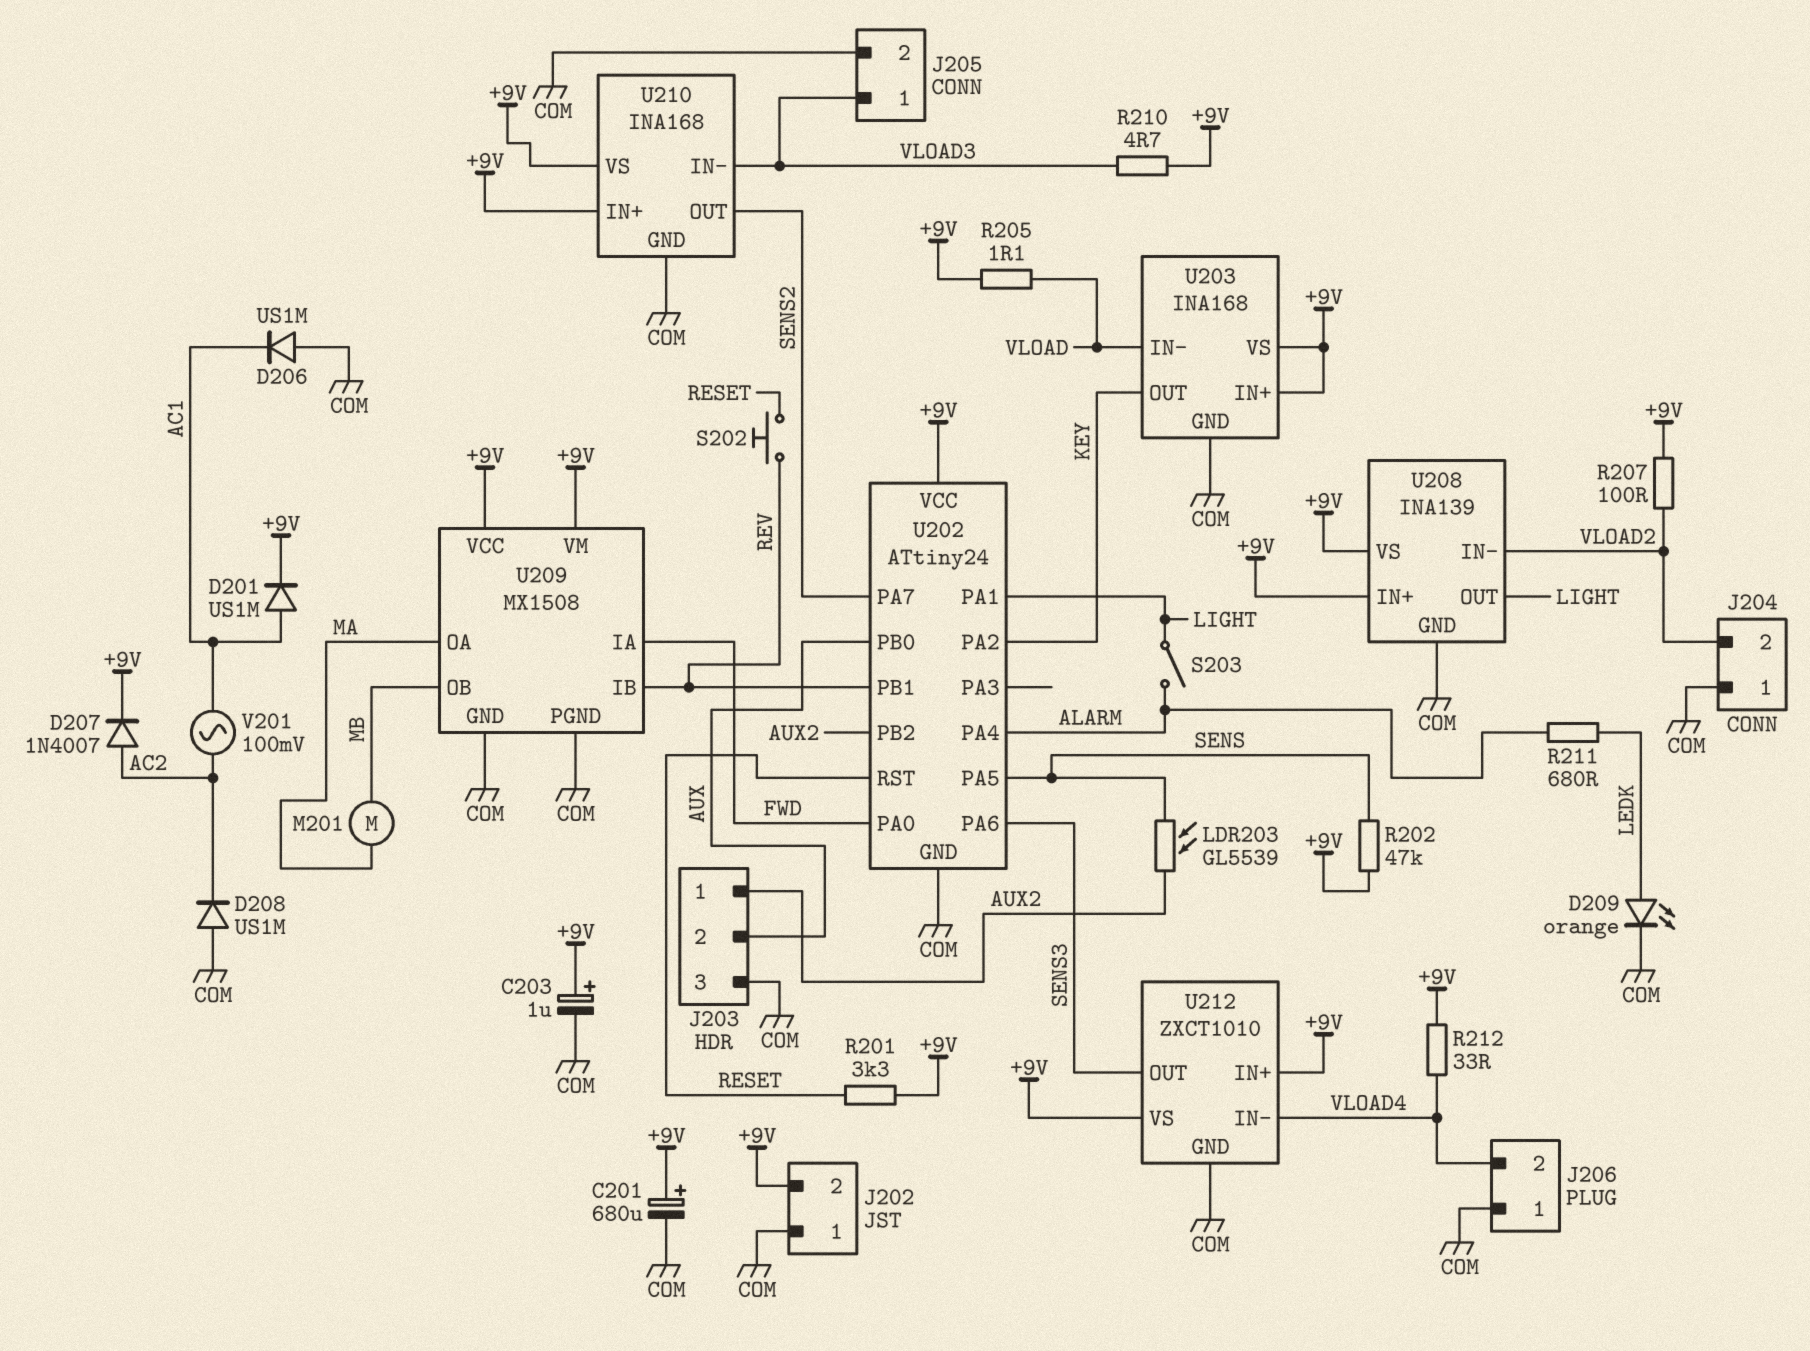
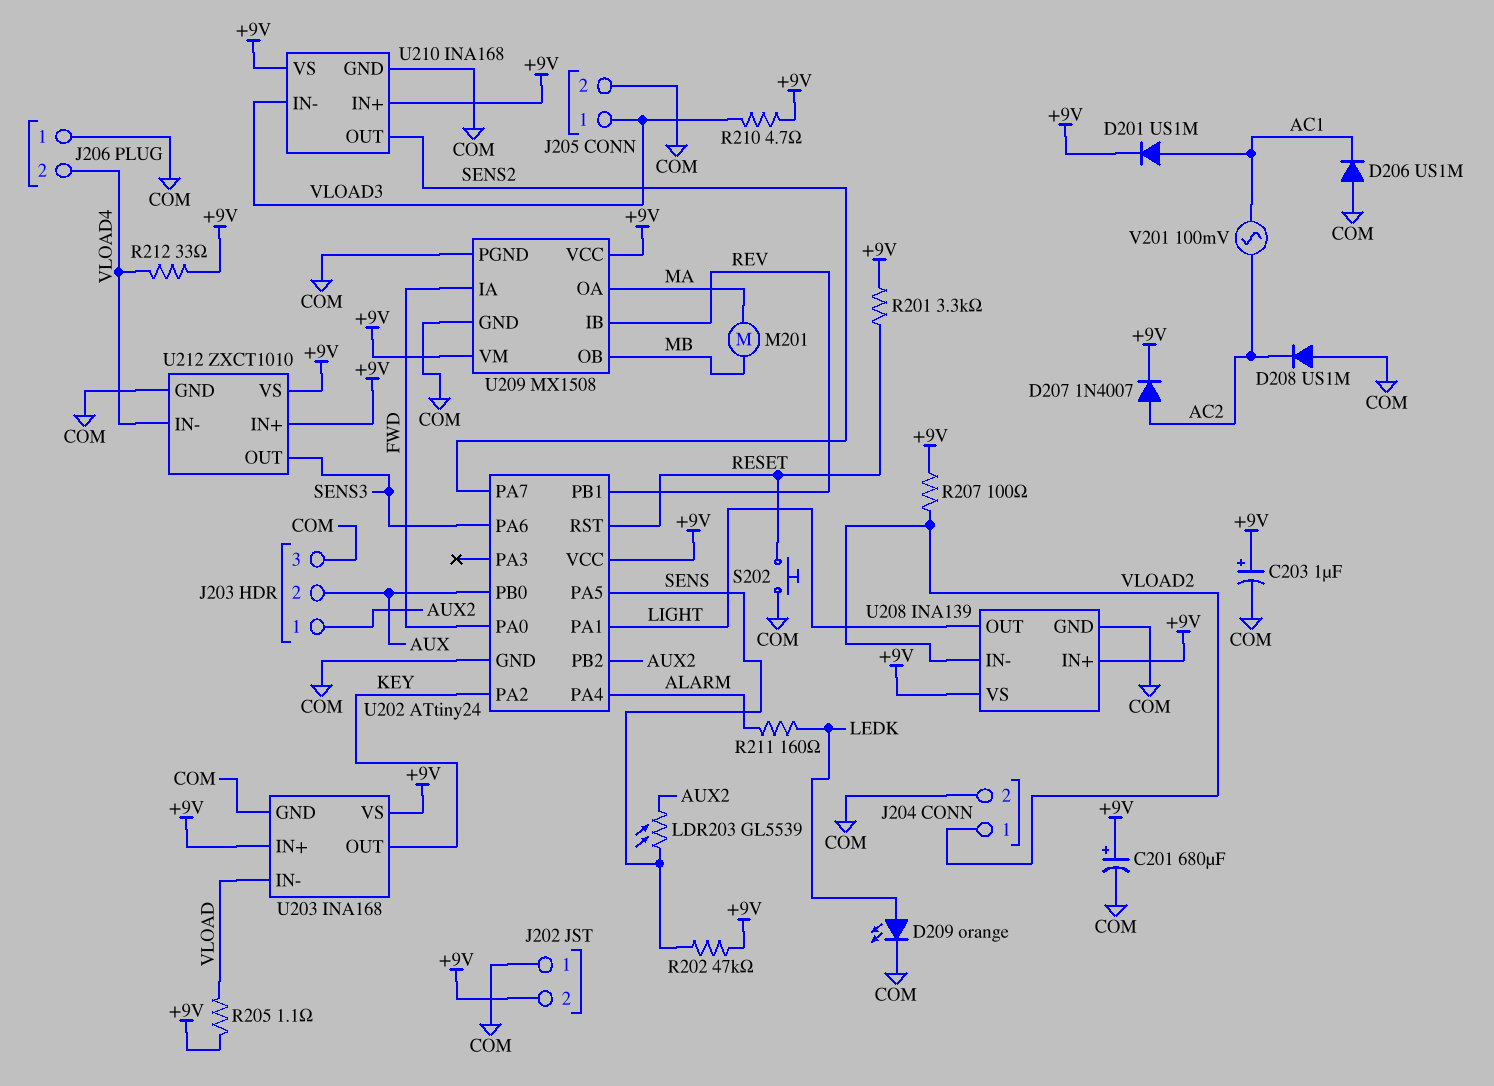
J204 pin 1: COM -> VLOAD2
J204 pin 2: VLOAD2 -> COM
R211: 680 (ALARM, LEDK) -> 160 (ALARM, LEDK)
S202: button (RESET, REV) -> button (COM, RESET)
S203: switch (ALARM, LIGHT) -> none

